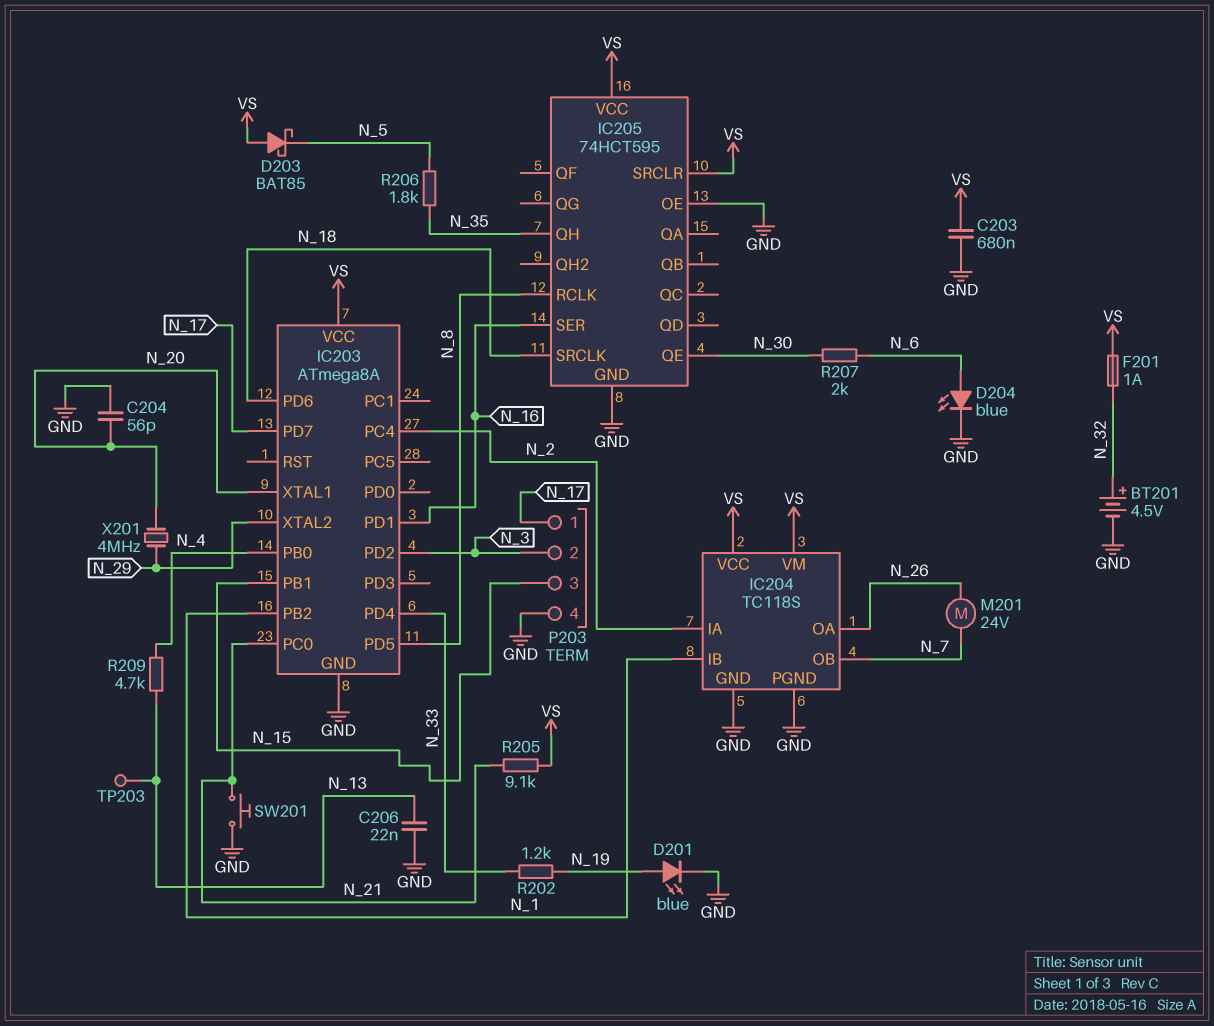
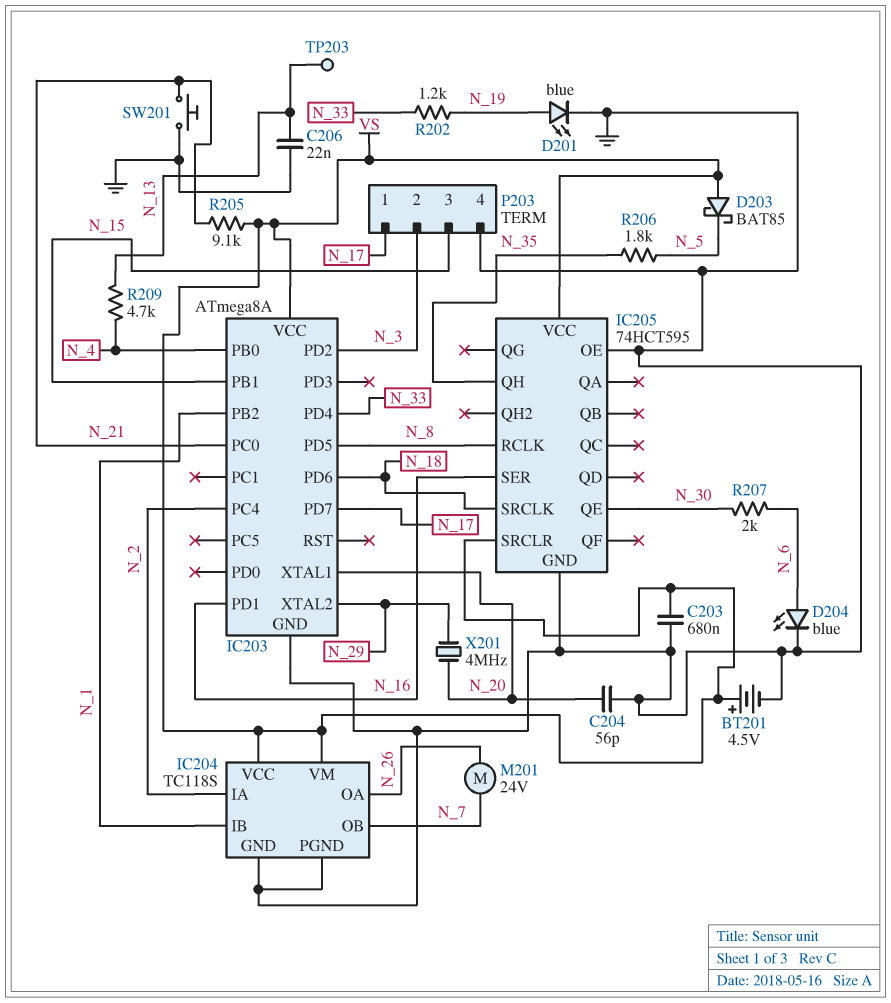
BT201: 4.5V (plus N_32, minus GND) -> 4.5V (plus VS, minus GND)
F201: 1A (N_32, VS) -> none

